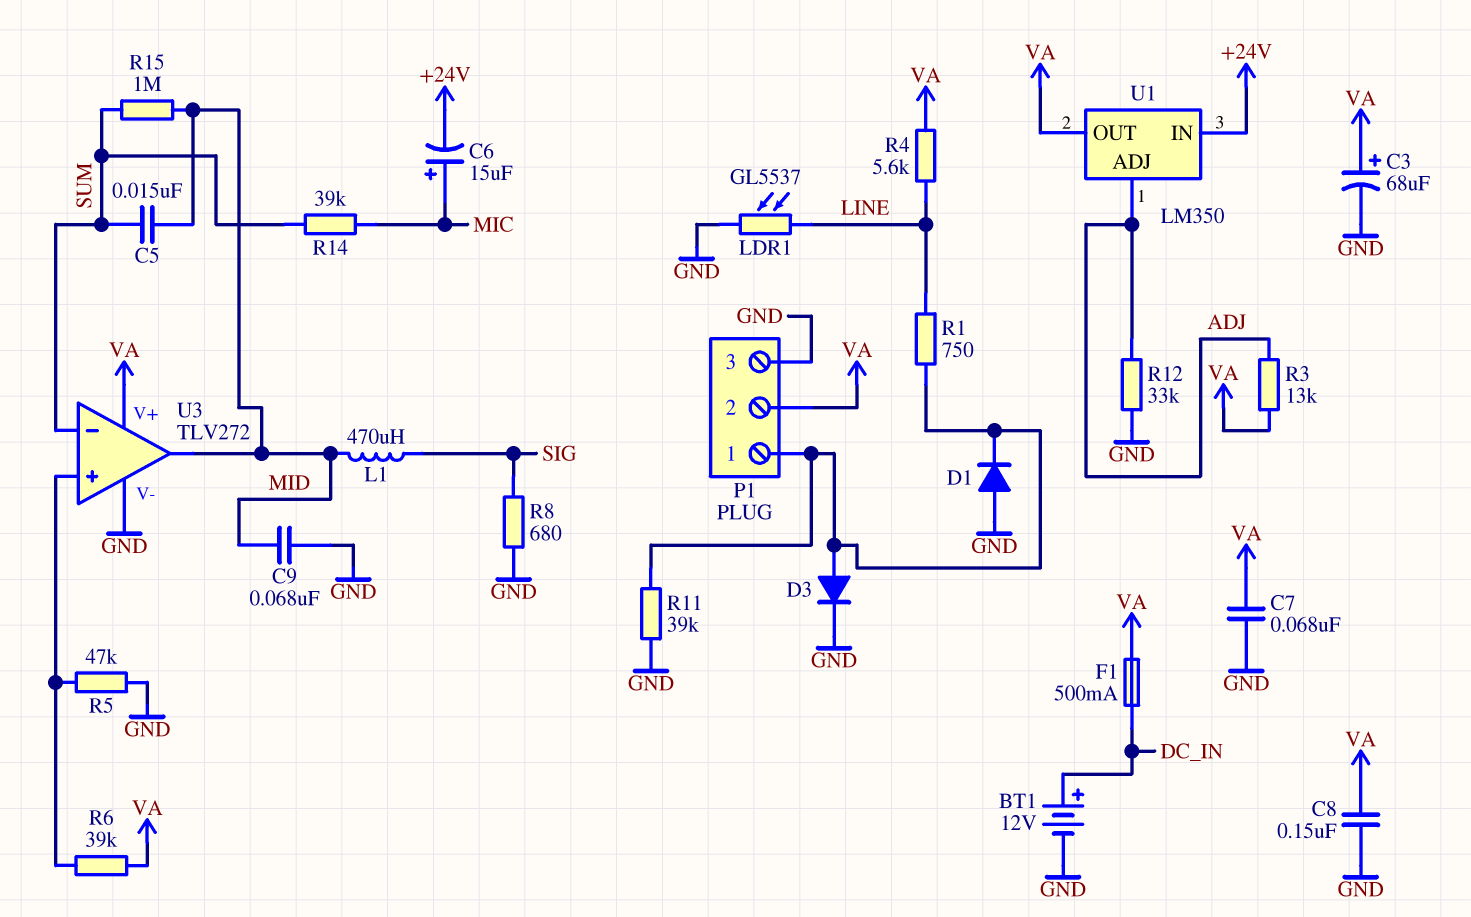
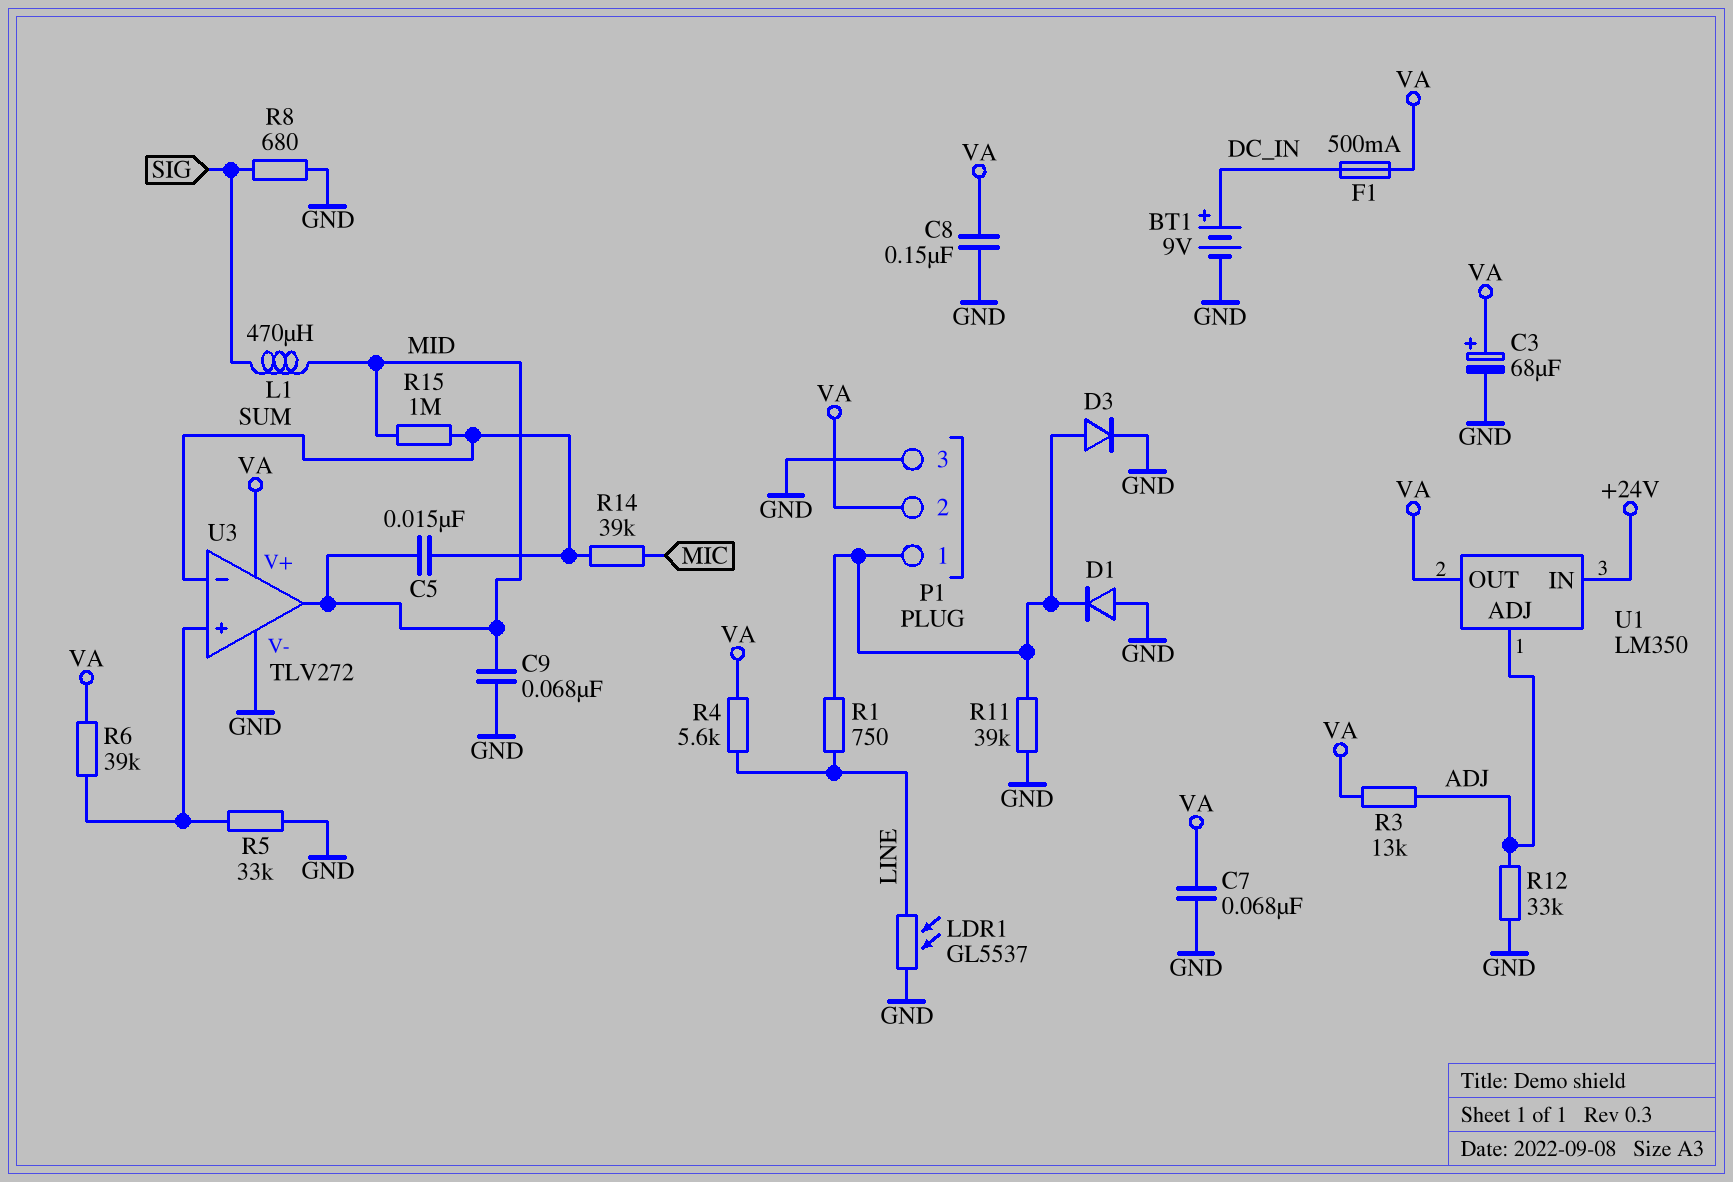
BT1: 12V (plus DC_IN, minus GND) -> 9V (plus DC_IN, minus GND)
C6: 15uF (plus MIC, minus +24V) -> none
R5: 47k (GND, U3/in+) -> 33k (GND, U3/in+)

